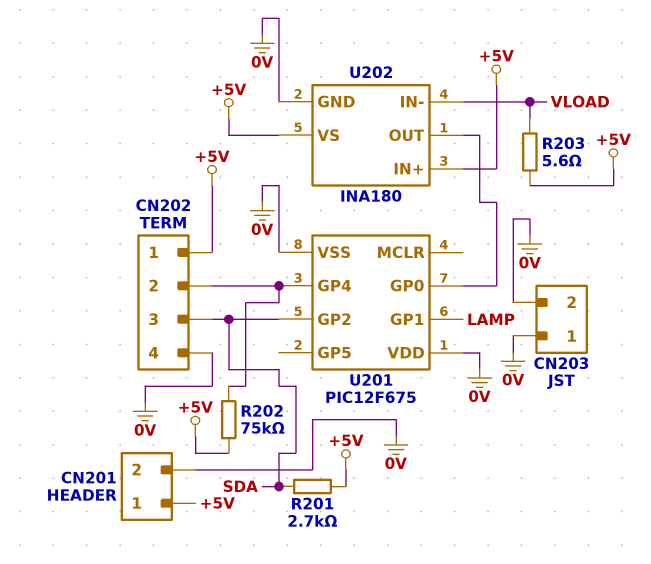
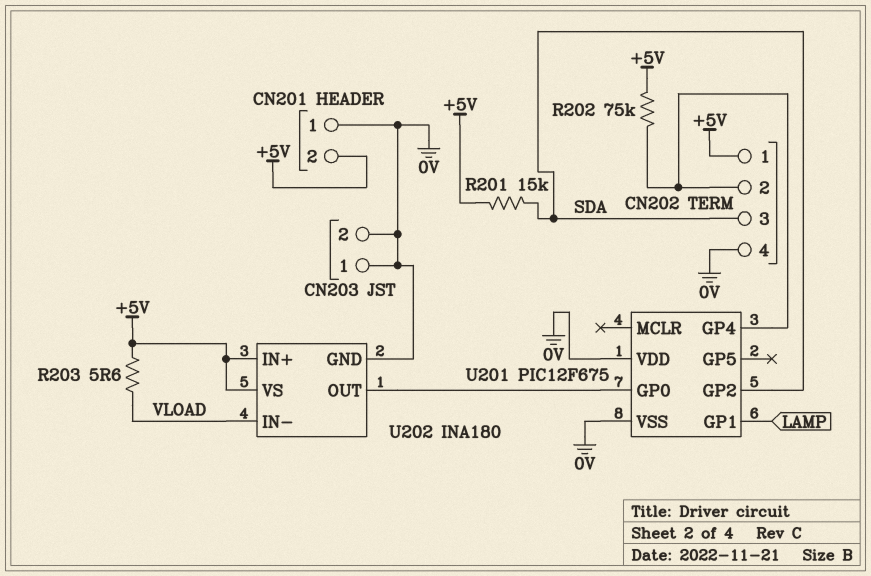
CN201 pin 1: +5V -> 0V
CN201 pin 2: 0V -> +5V
R201: 2.7k (+5V, SDA) -> 15k (+5V, SDA)

